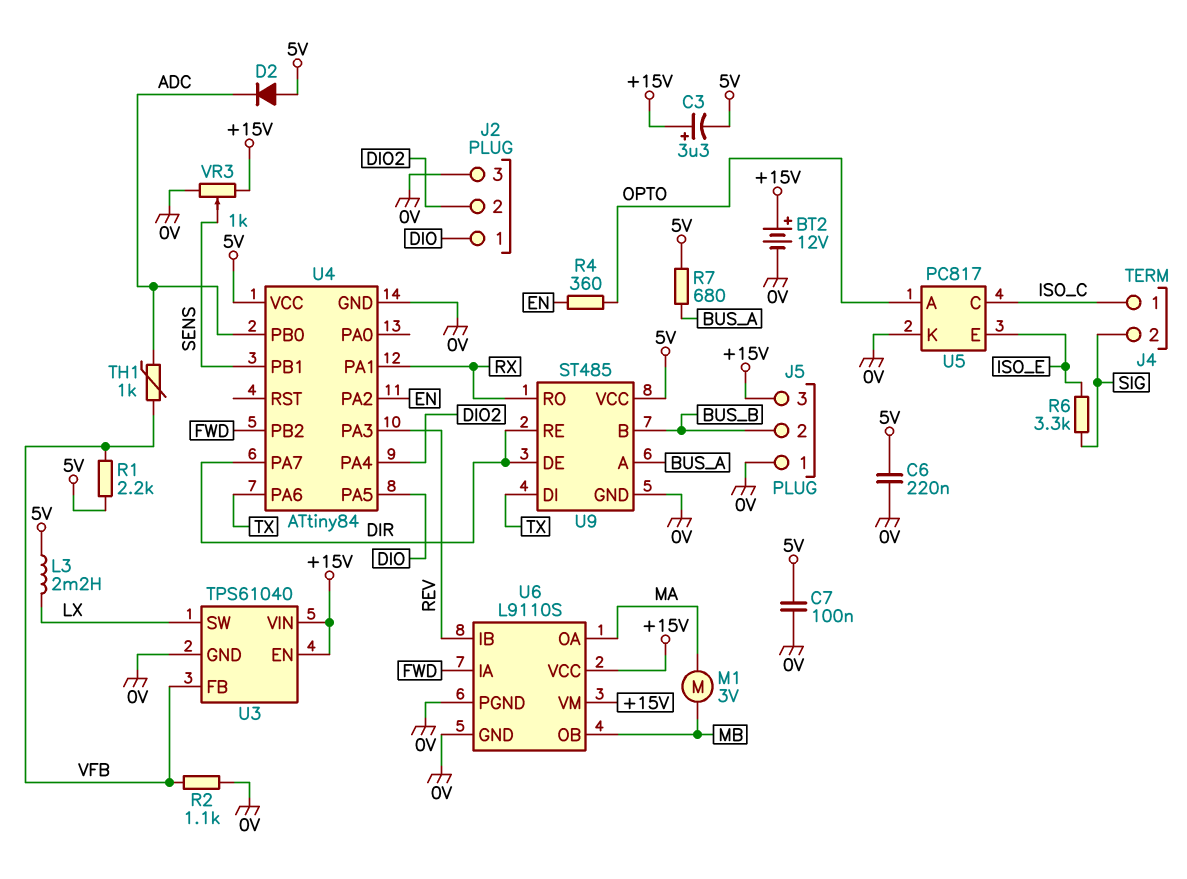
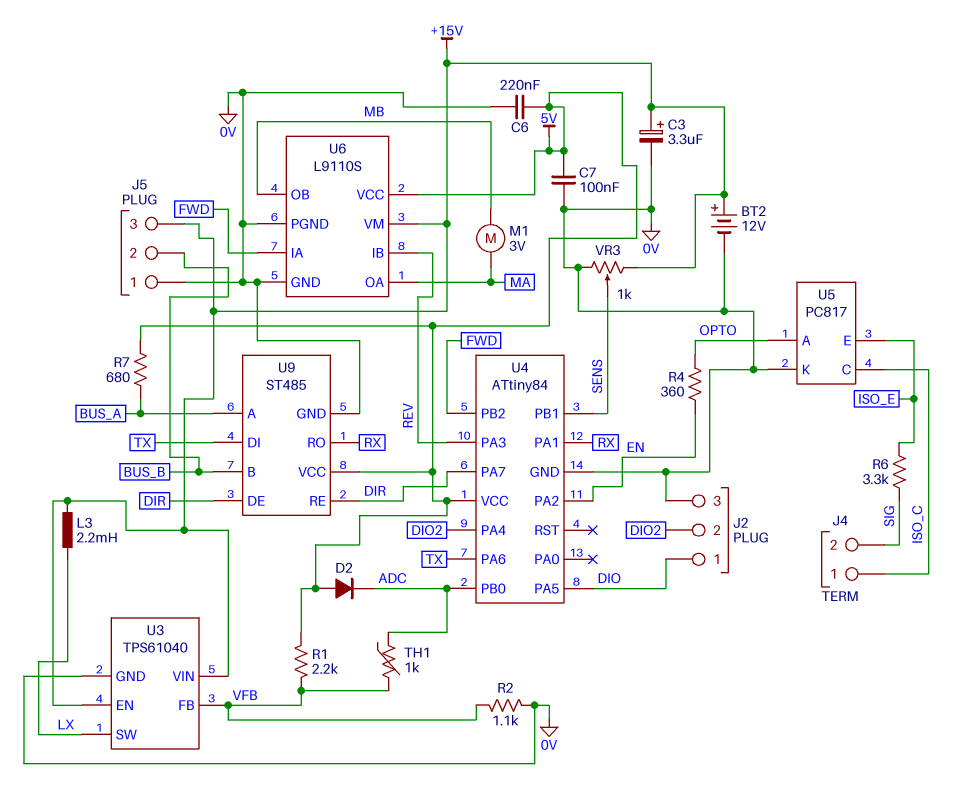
C3: 3.3uF (plus +15V, minus 5V) -> 3.3uF (plus +15V, minus 0V)
L3: 2.2mH (5V, LX) -> 2.2mH (+15V, LX)
U6 pin VCC: +15V -> 5V

